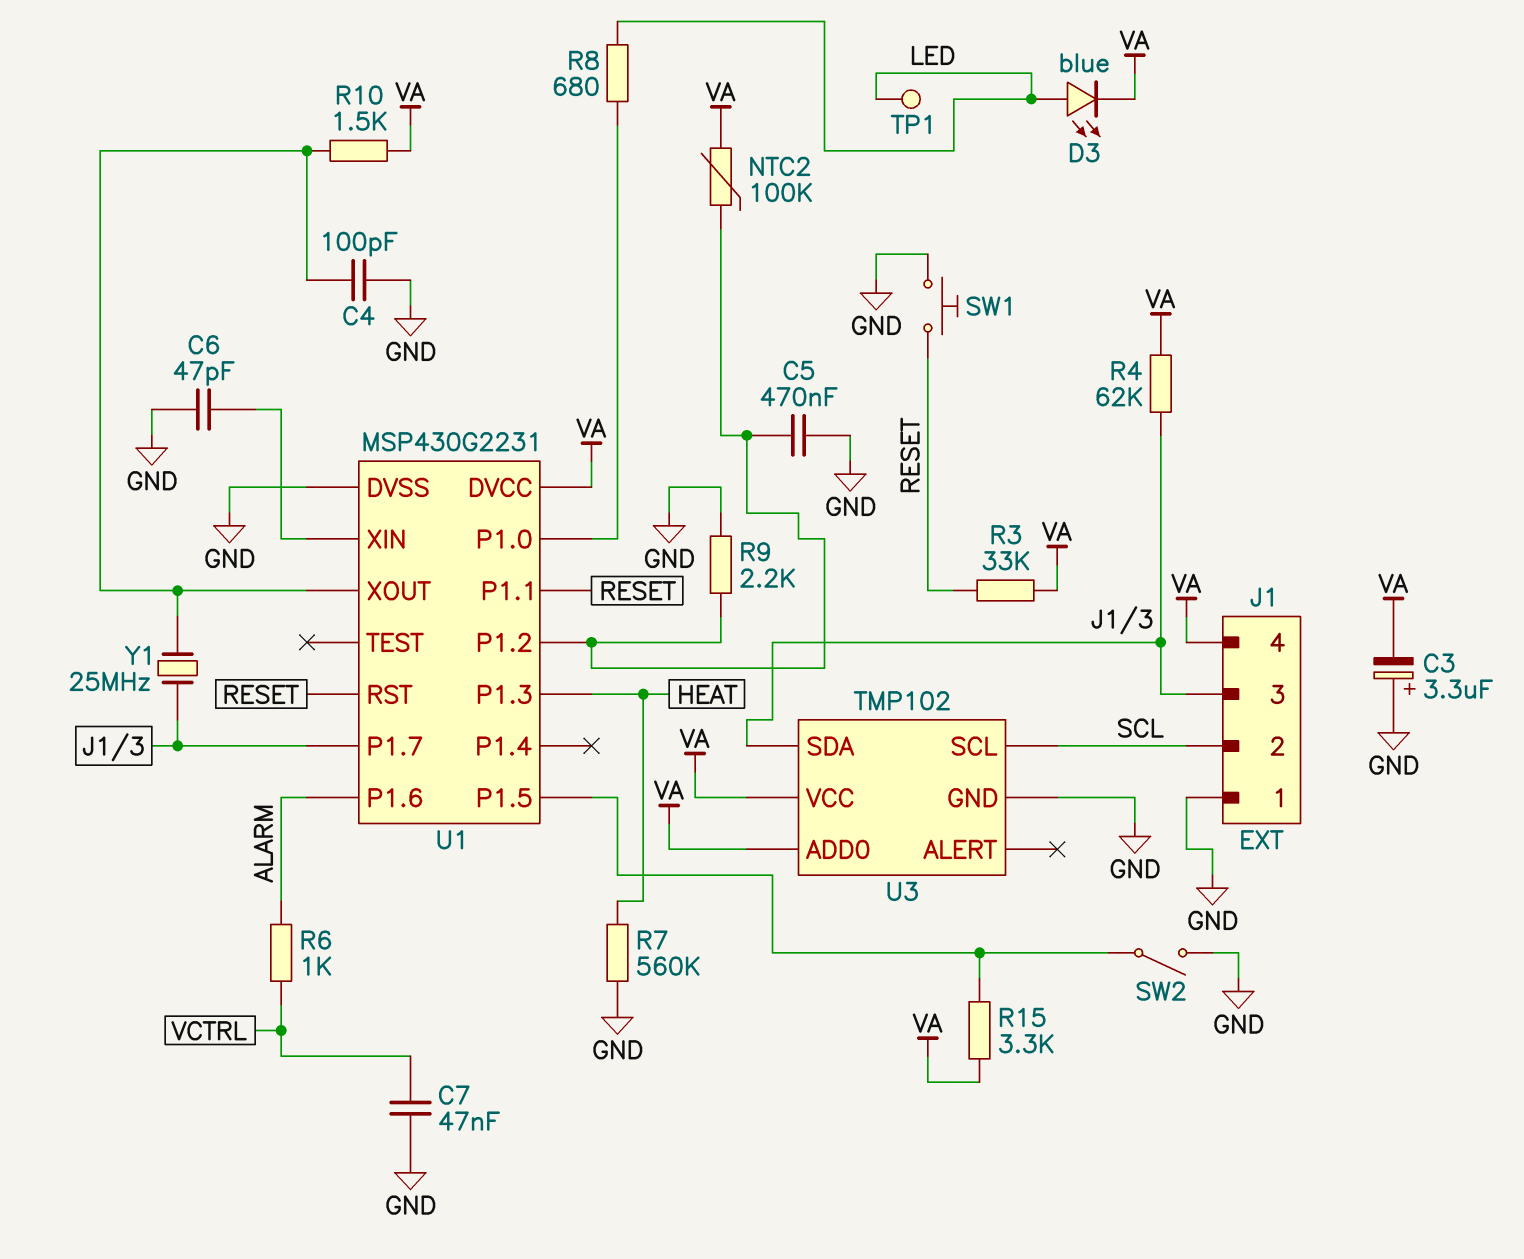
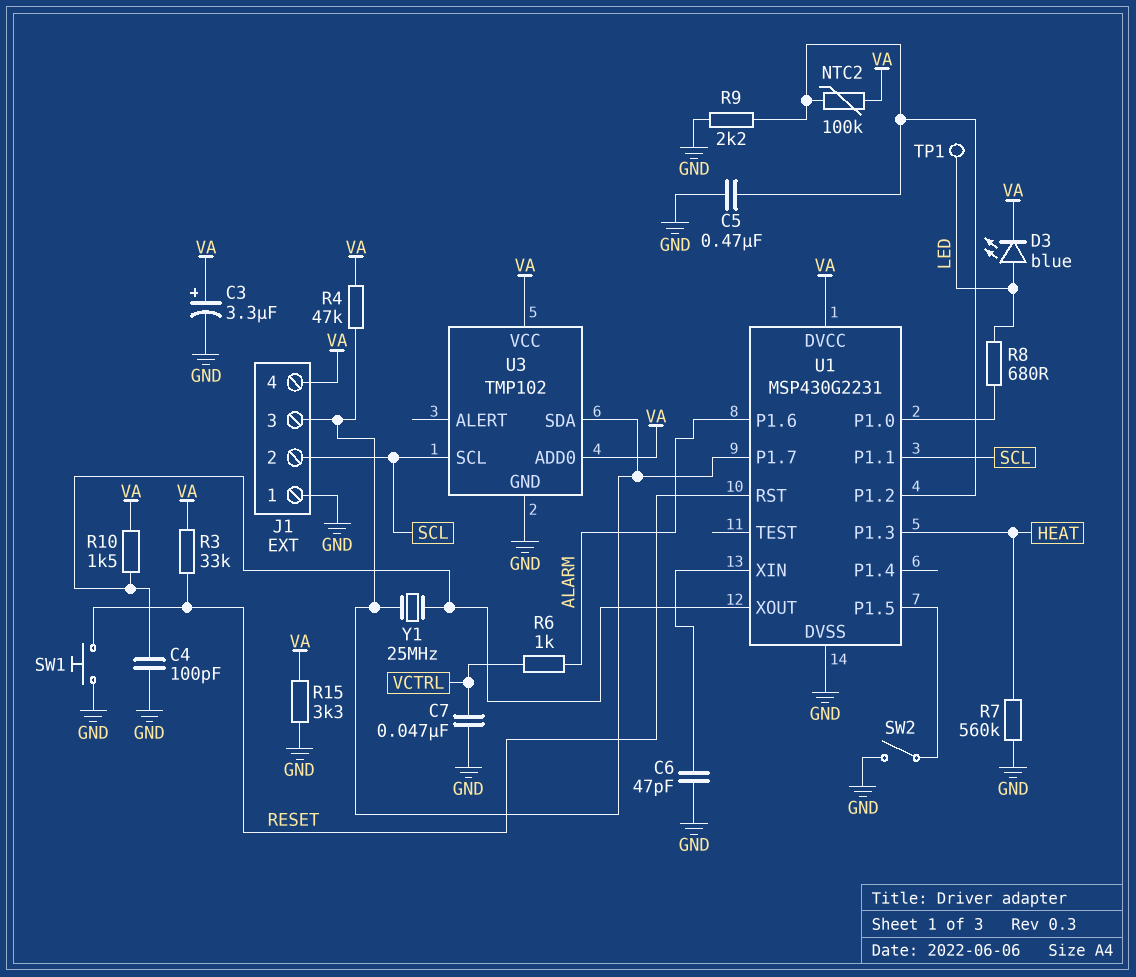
C3: 3.3uF (plus GND, minus VA) -> 3.3uF (plus VA, minus GND)
R4: 62k (J1/3, VA) -> 47k (J1/3, VA)
R15: 3.3k (U1/P1.5, VA) -> 3.3k (GND, VA)
U1 pin P1.1: RESET -> SCL

